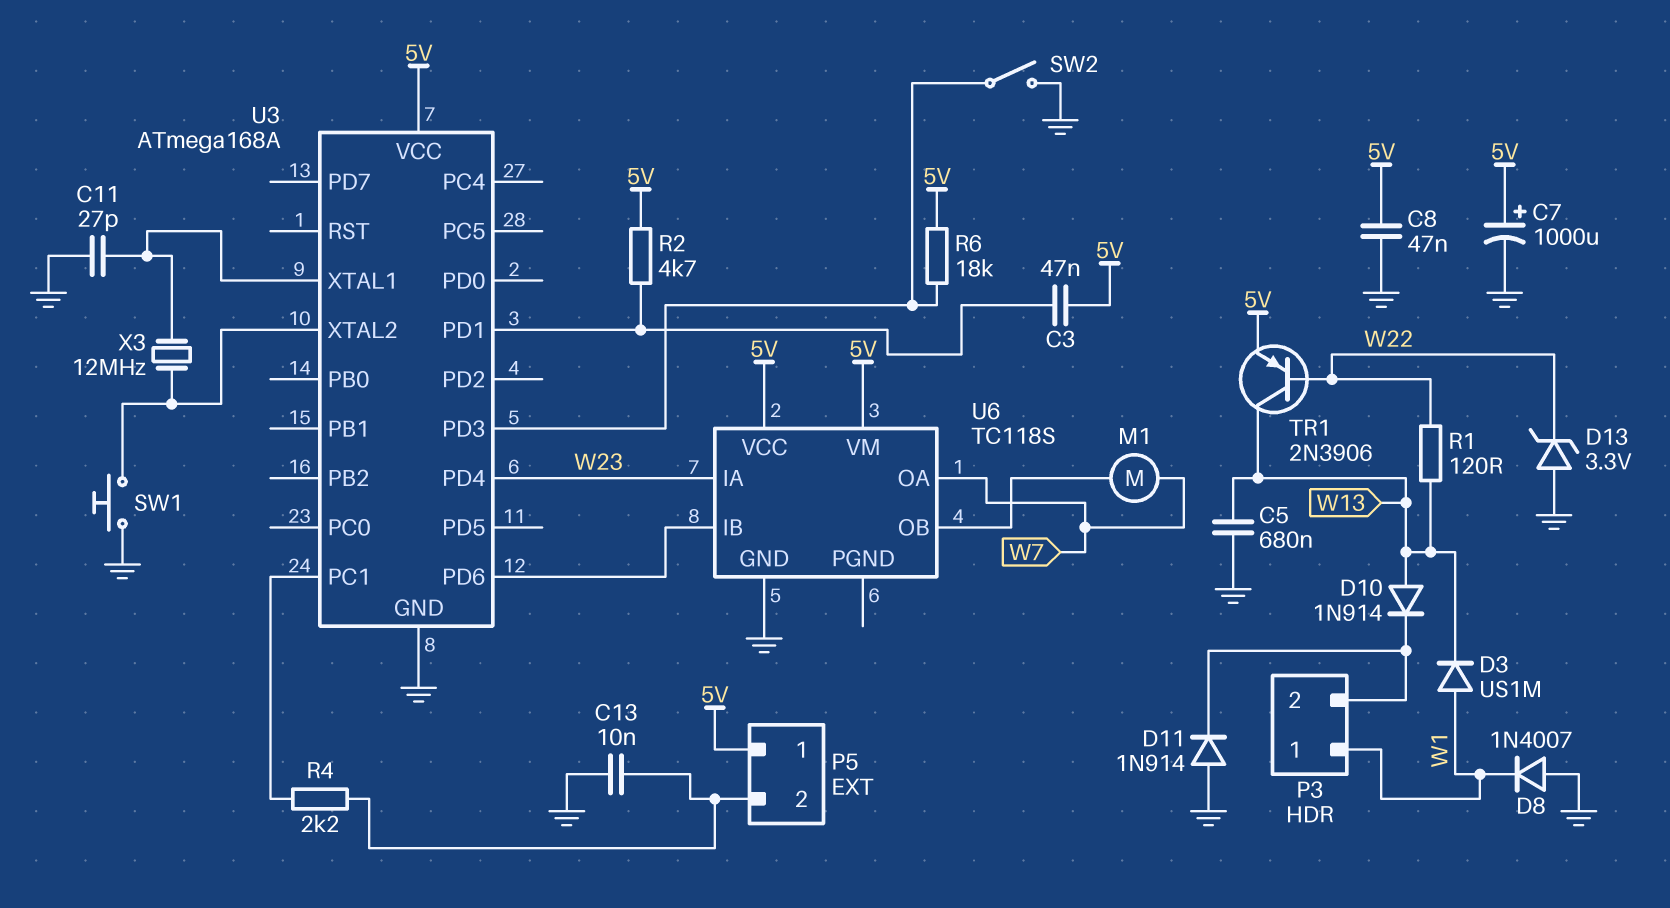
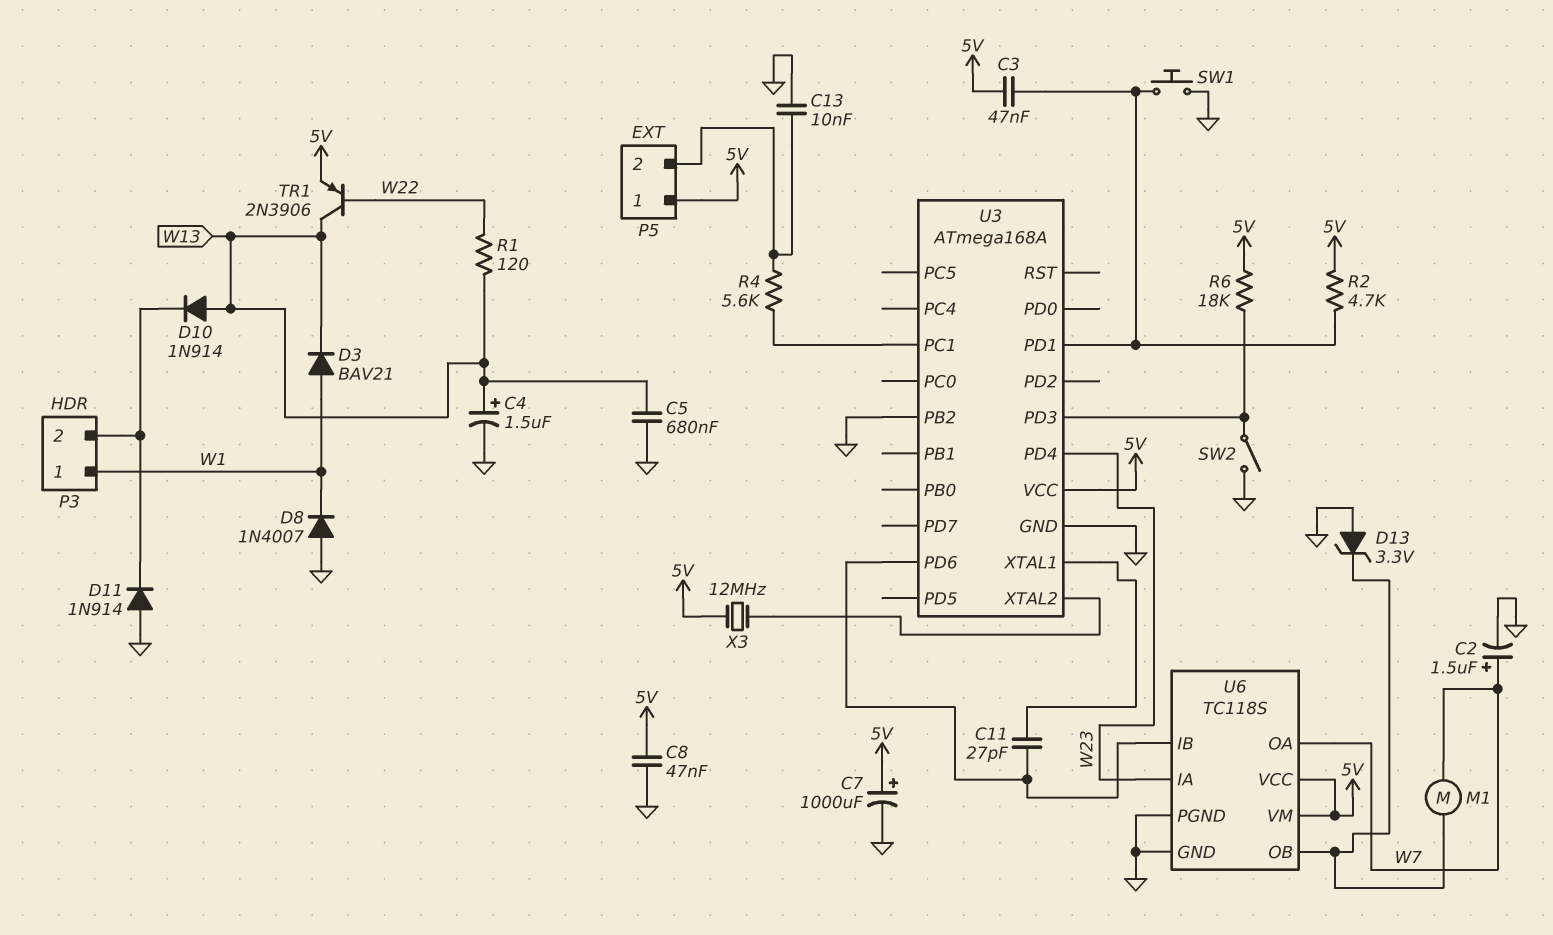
C2: none -> 1.5uF (plus W7, minus GND)
C4: none -> 1.5uF (plus W13, minus GND)
C11: 27pF (GND, U3/XTAL1) -> 27pF (U3/PD6, U3/XTAL1)
D3: diode US1M (A W1, K W13) -> diode BAV21 (A W1, K W13)
D13: zener 3.3V (A GND, K W22) -> zener 3.3V (A GND, K U6/OB)
R4: 2.2k (P5/2, U3/PC1) -> 5.6k (P5/2, U3/PC1)
SW1: button (GND, U3/XTAL2) -> button (GND, U3/PD1)
U3 pin PB2: none -> GND
U6 pin PGND: none -> GND
X3: 12MHz (U3/XTAL1, U3/XTAL2) -> 12MHz (5V, U3/XTAL2)

